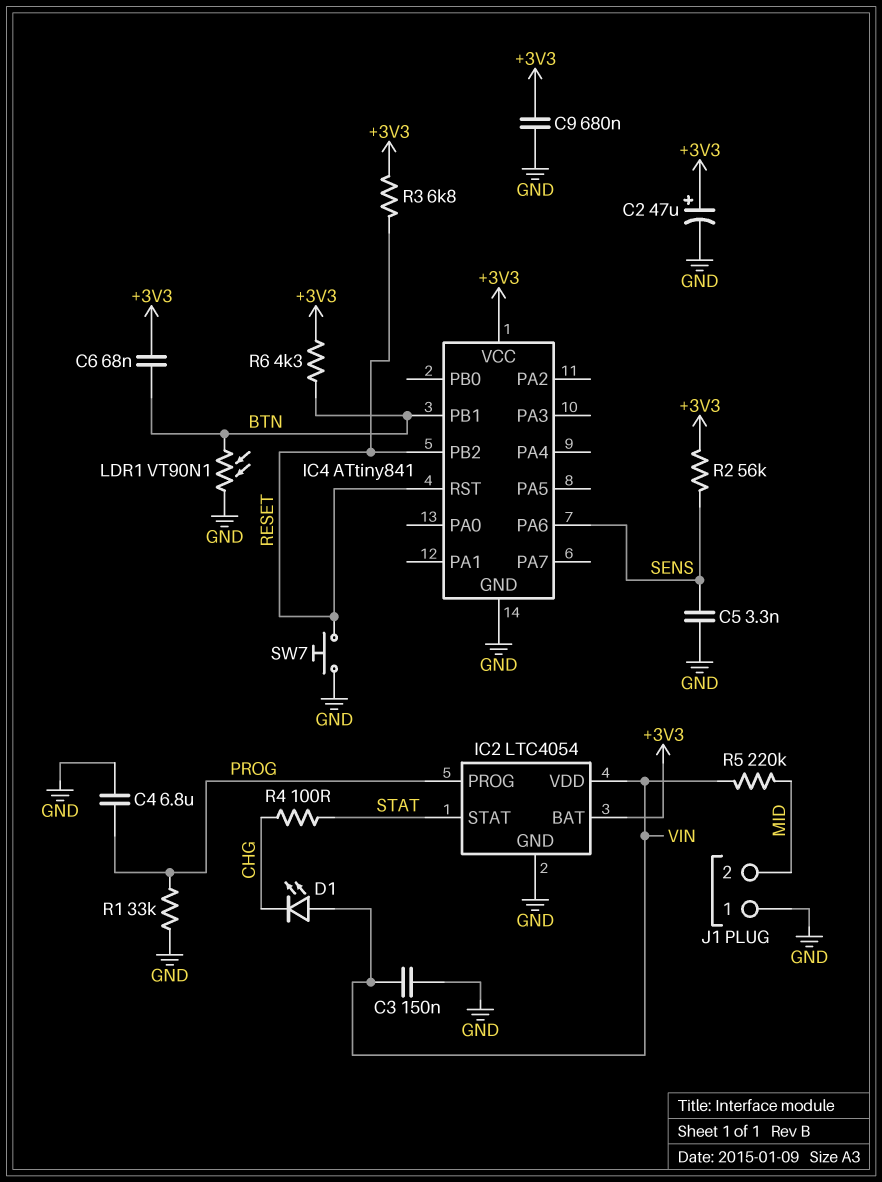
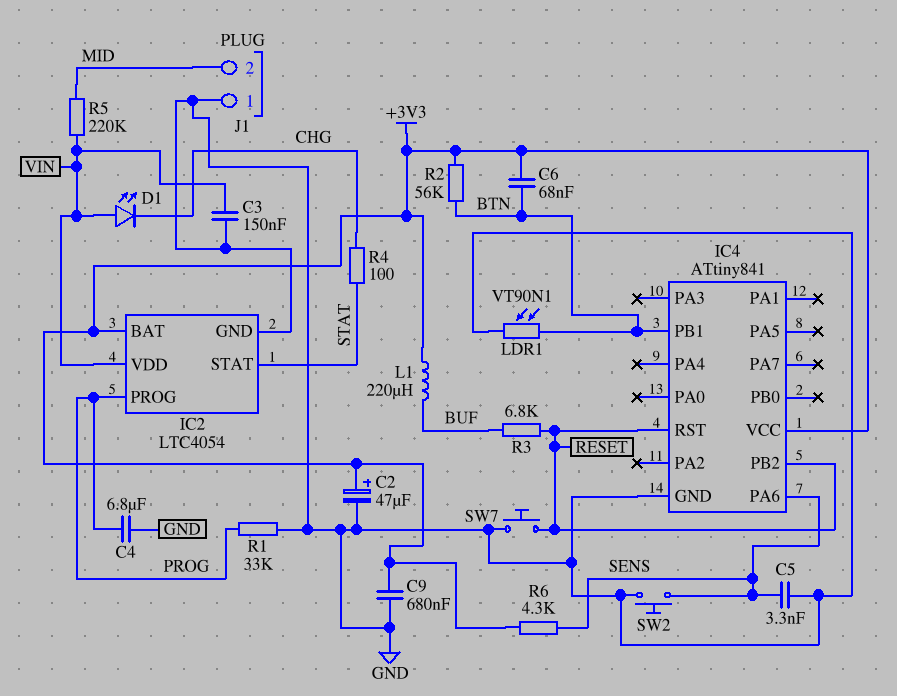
L1: none -> 220uH (+3V3, BUF)
R2: 56k (+3V3, SENS) -> 56k (+3V3, BTN)
R3: 6.8k (+3V3, RESET) -> 6.8k (BUF, RESET)
R6: 4.3k (+3V3, BTN) -> 4.3k (+3V3, SENS)
SW2: none -> button (GND, SENS)

